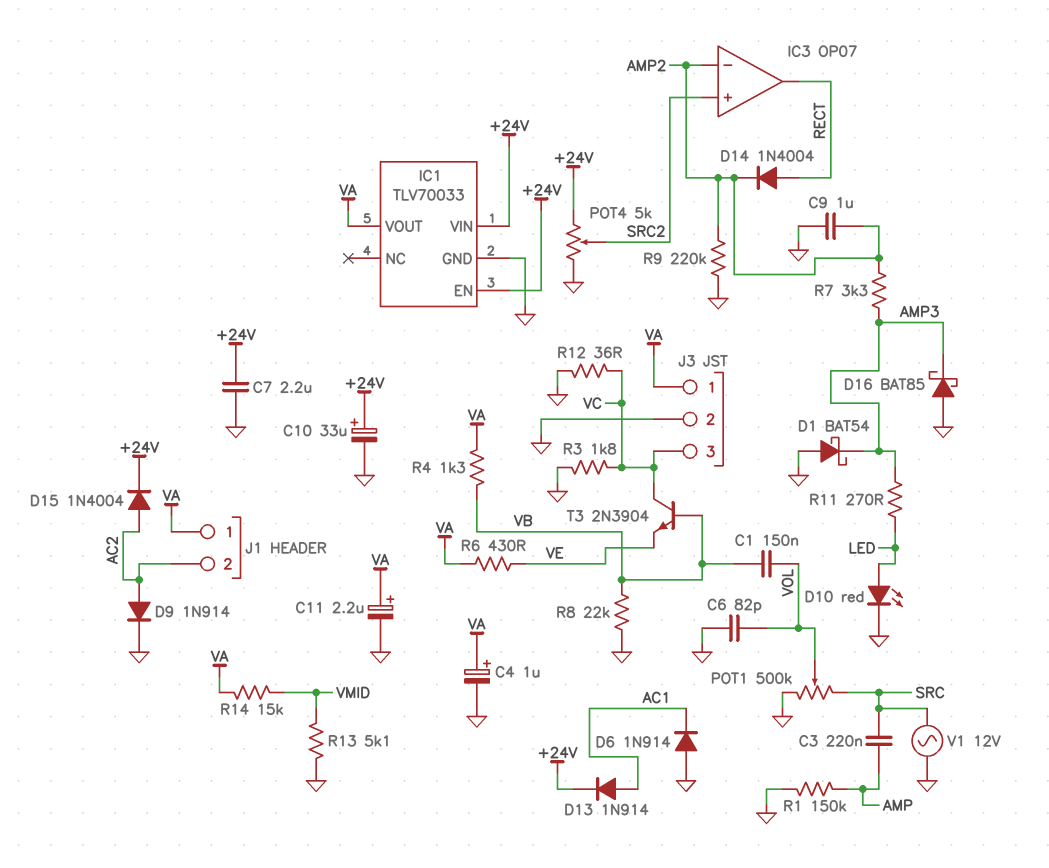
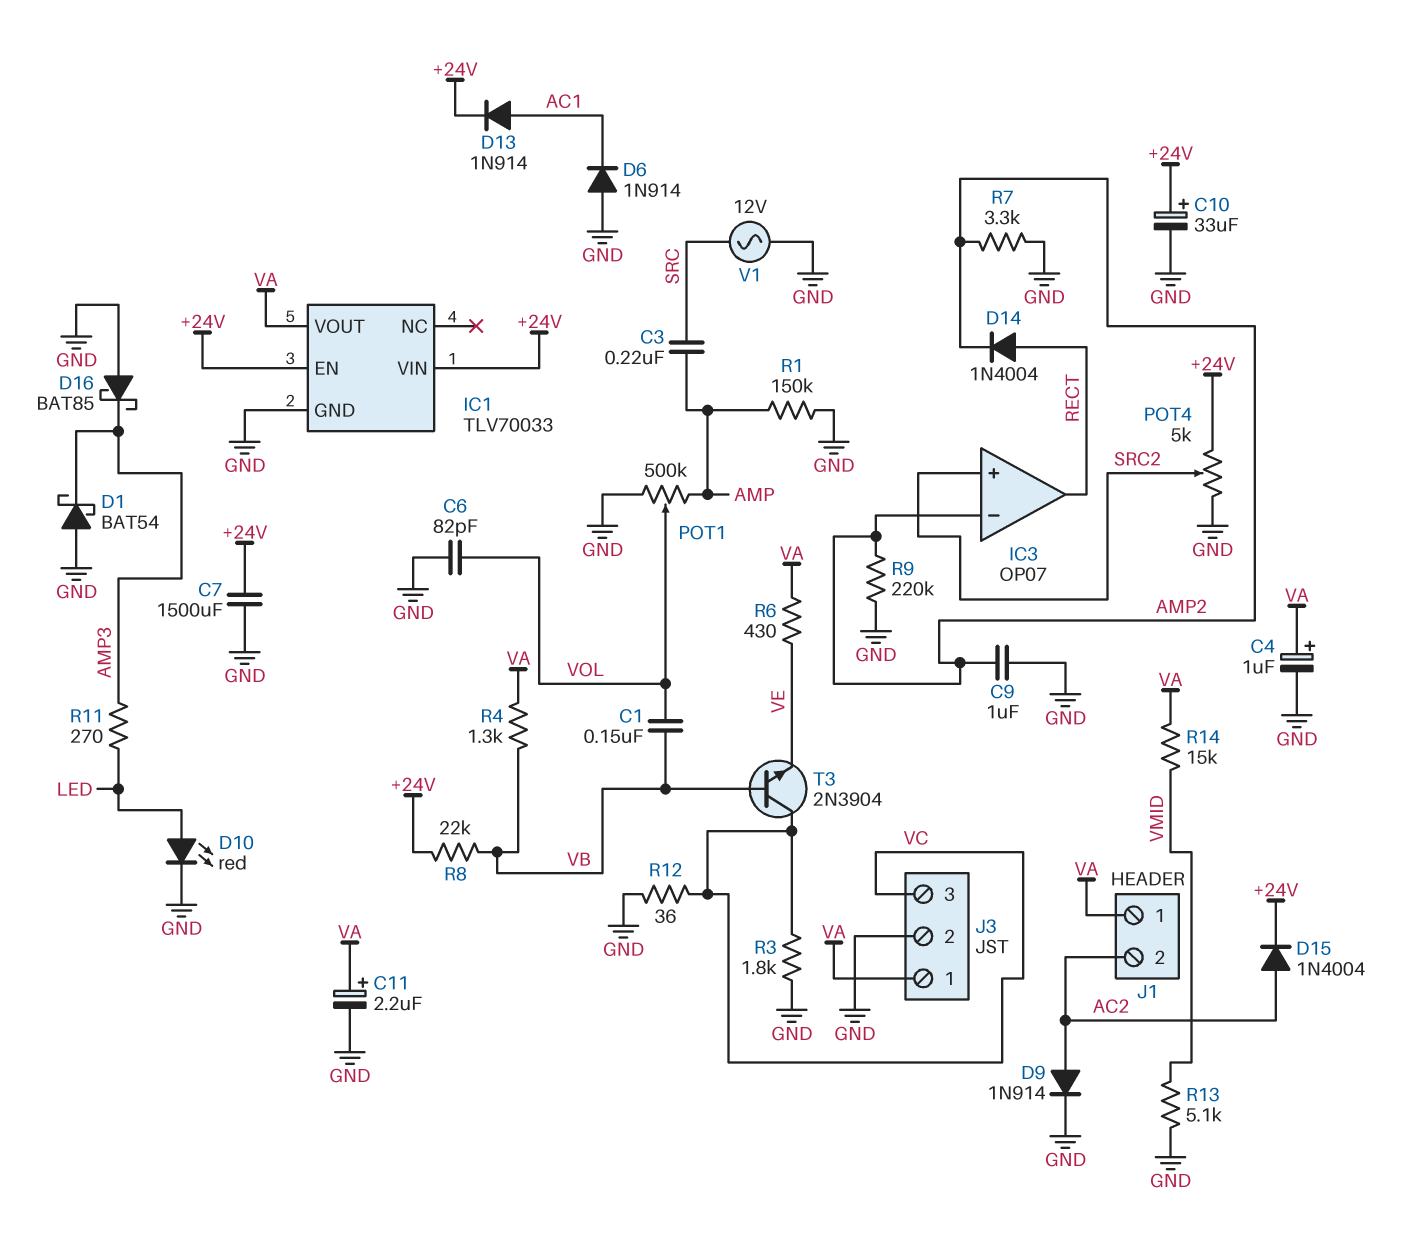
C7: 2.2uF (+24V, GND) -> 1500uF (+24V, GND)
POT1: 500k (GND, SRC, wiper VOL) -> 500k (AMP, GND, wiper VOL)
R7: 3.3k (AMP2, AMP3) -> 3.3k (AMP2, GND)
R8: 22k (GND, VB) -> 22k (+24V, VB)

